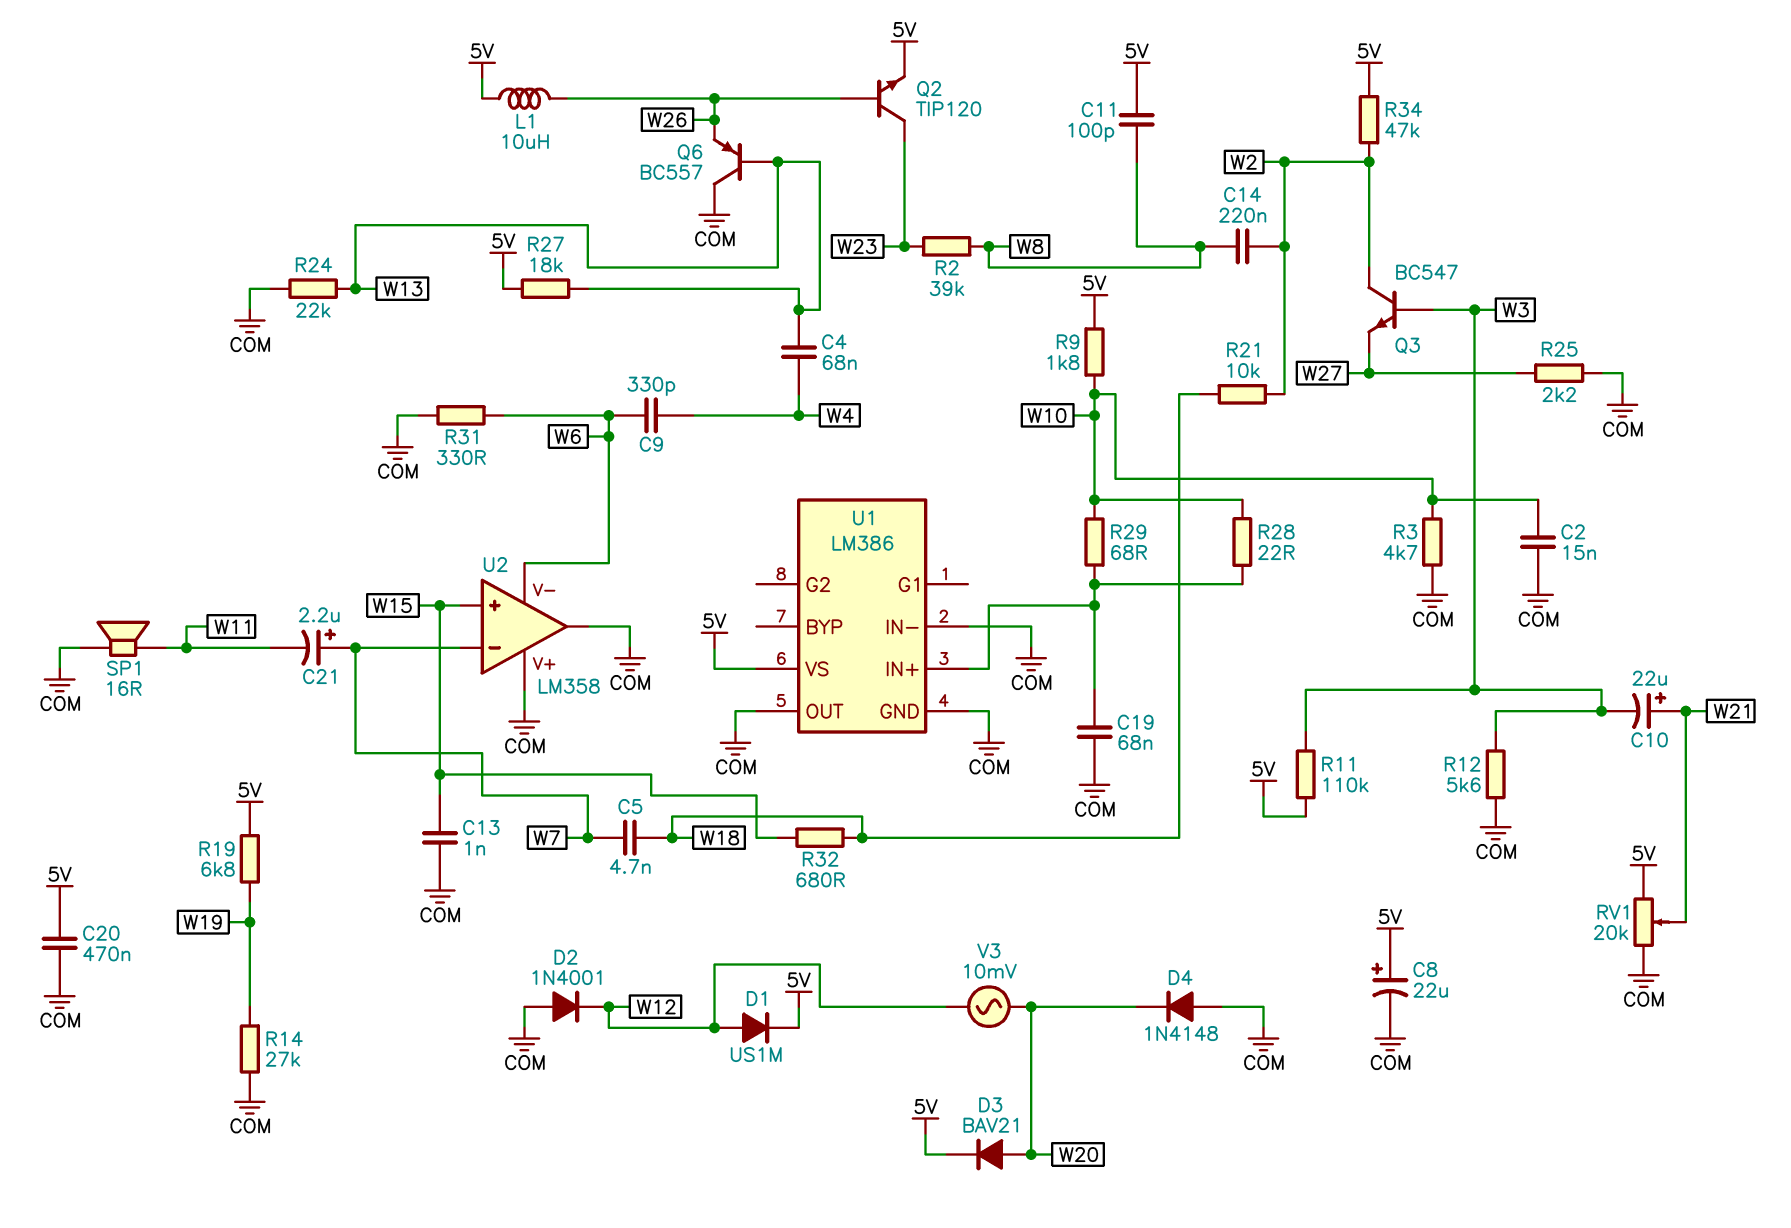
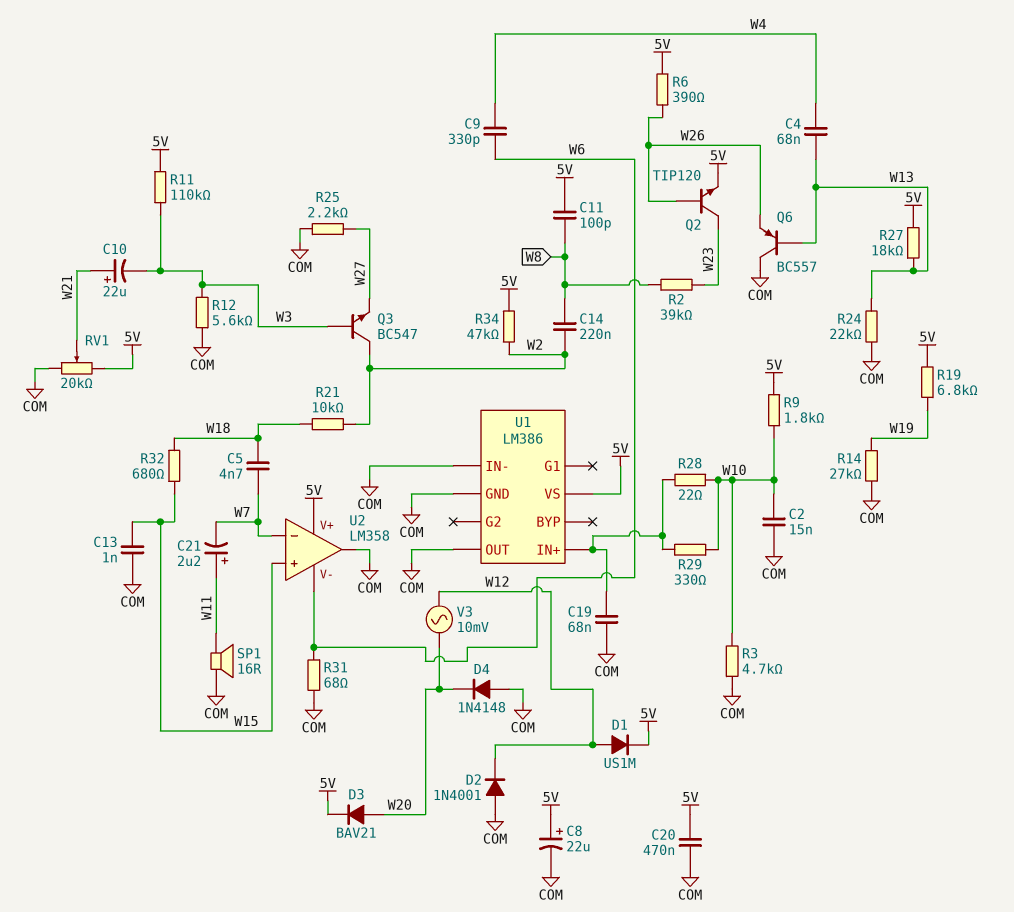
C21: 2.2uF (plus W7, minus W11) -> 2.2uF (plus W11, minus W7)
L1: 10uH (5V, W26) -> none
R6: none -> 390 (5V, W26)
R29: 68 (U1/IN+, W10) -> 330 (U1/IN+, W10)
R31: 330 (COM, W6) -> 68 (COM, W6)
U2 pin V+: COM -> 5V

